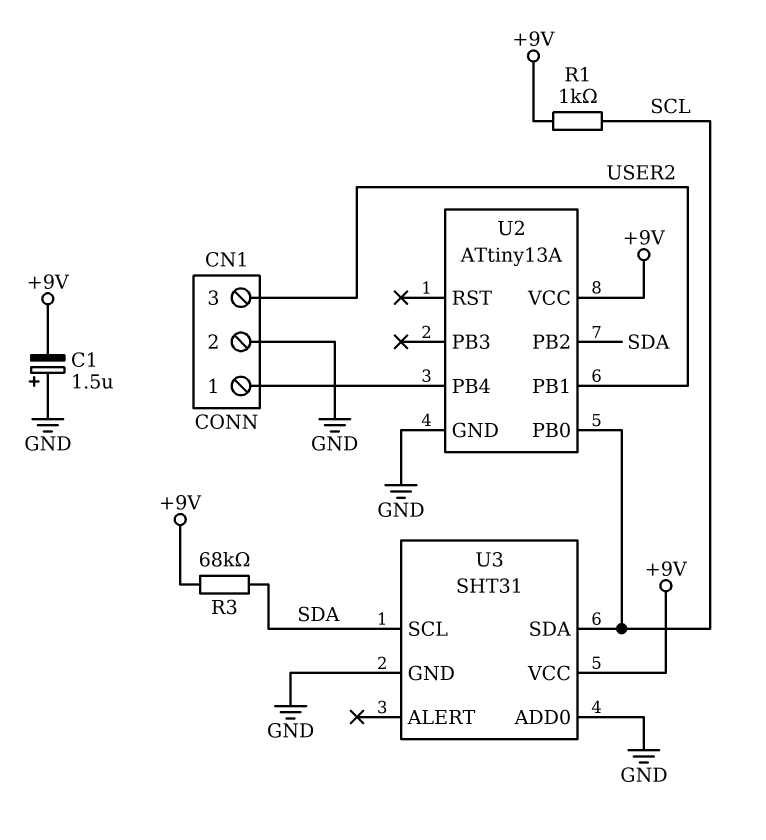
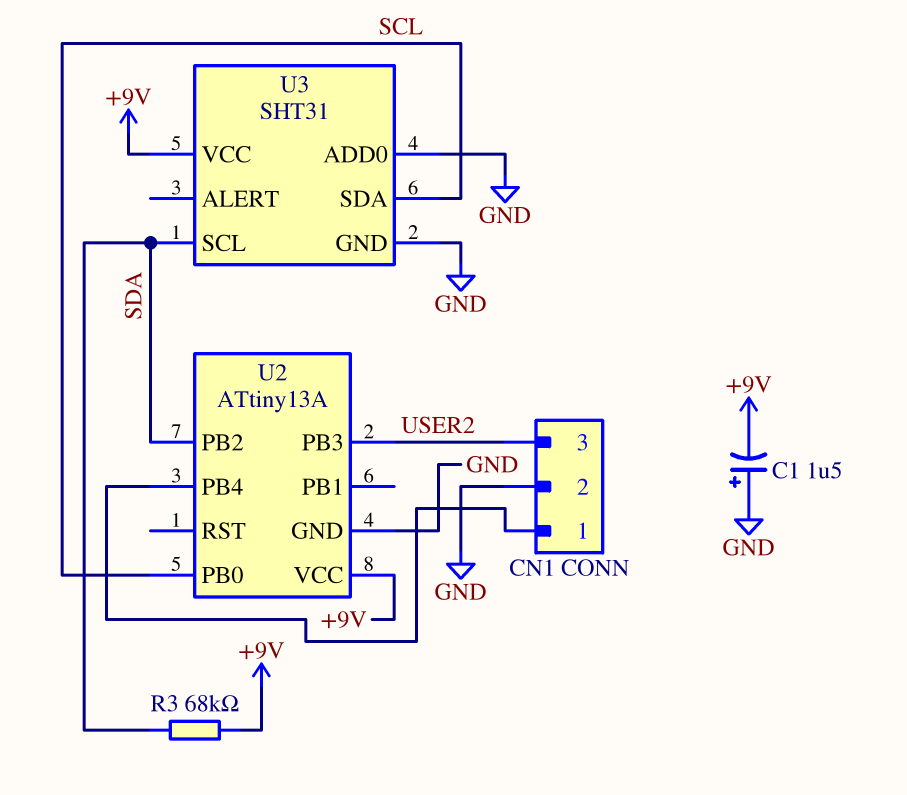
R1: 1k (+9V, SCL) -> none
U2 pin PB1: USER2 -> none
U2 pin PB3: none -> USER2

